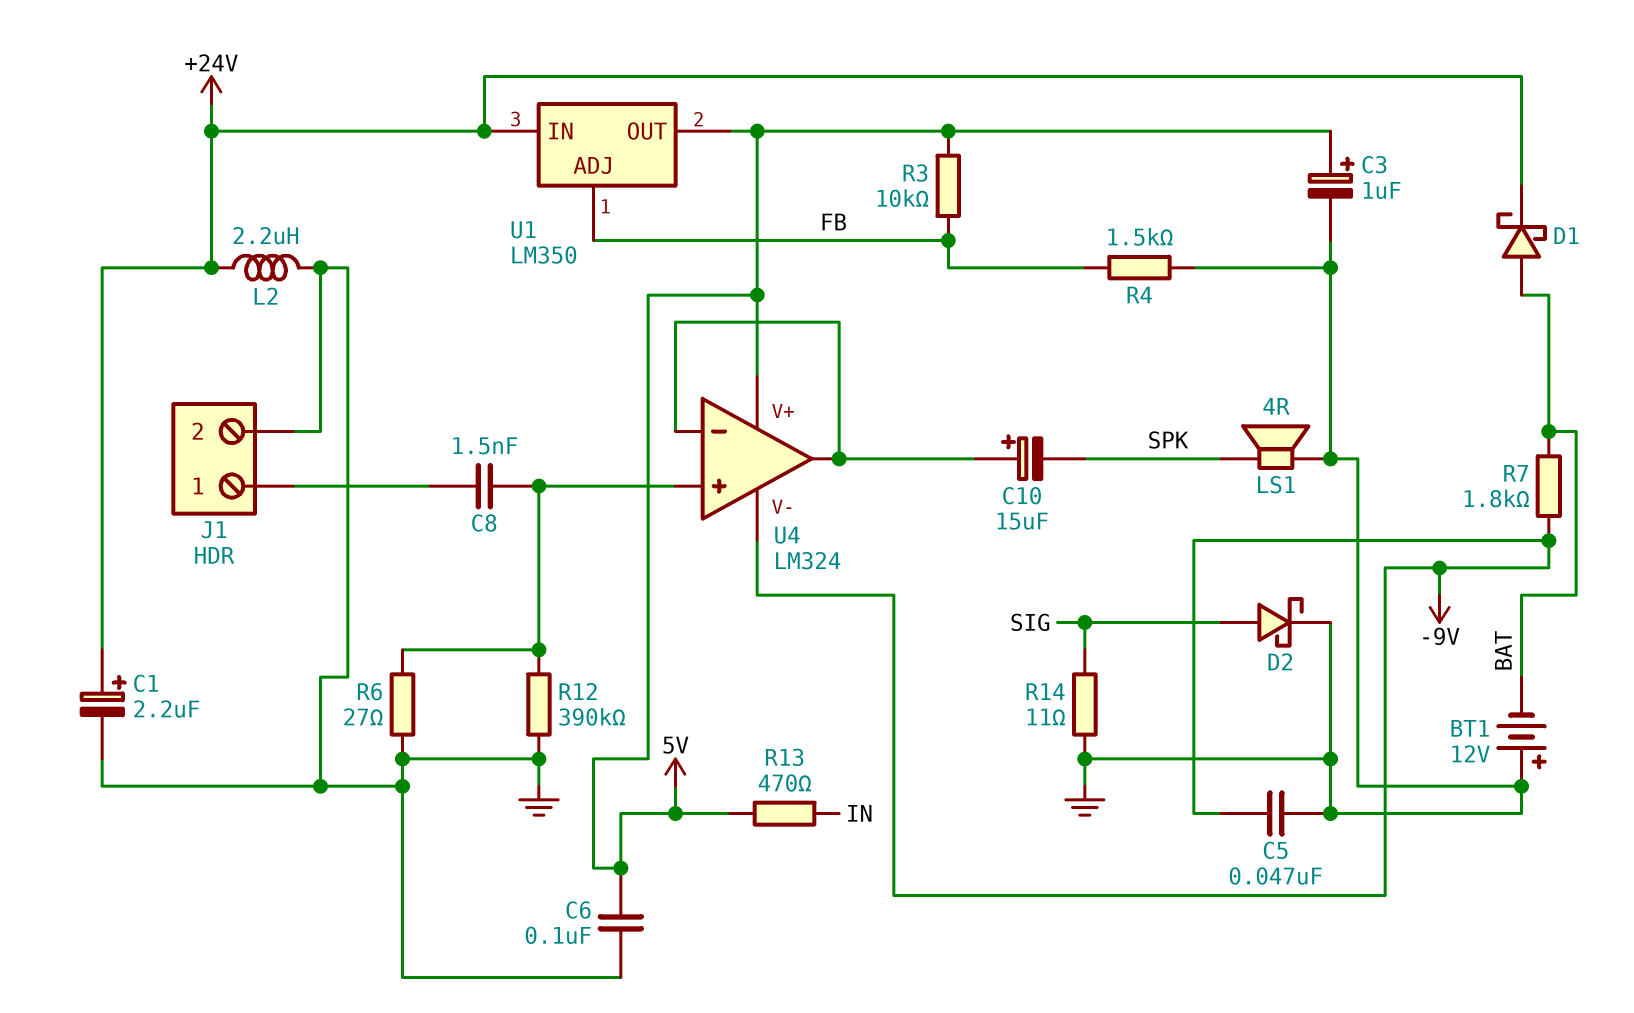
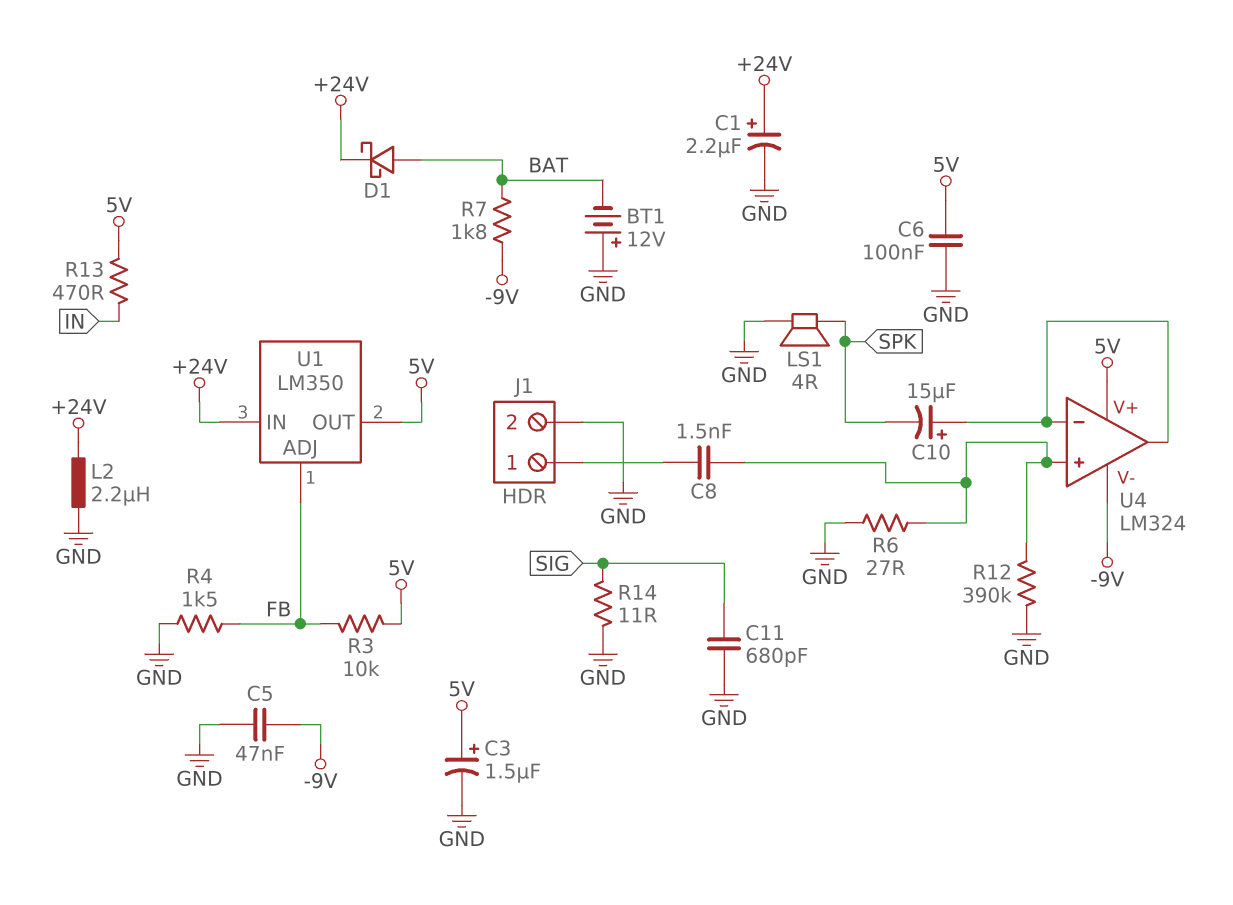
C3: 1uF (plus 5V, minus GND) -> 1.5uF (plus 5V, minus GND)
C11: none -> 680pF (GND, SIG)
D2: schottky (A SIG, K GND) -> none

